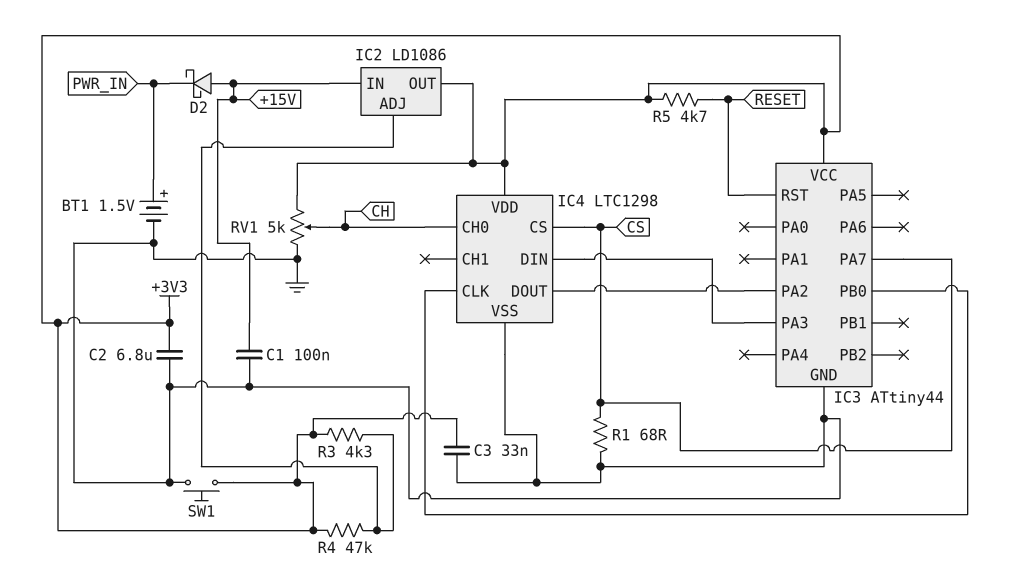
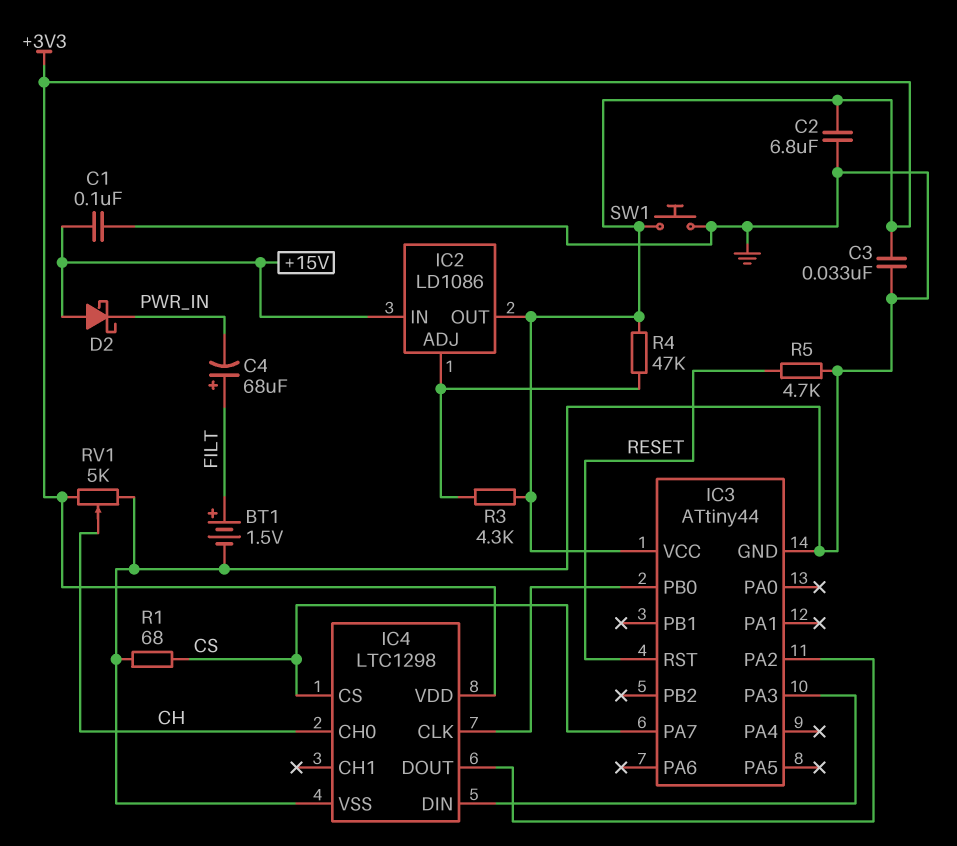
BT1: 1.5V (plus PWR_IN, minus GND) -> 1.5V (plus FILT, minus GND)
C4: none -> 68uF (plus FILT, minus PWR_IN)
R5: 4.7k (+3V3, RESET) -> 4.7k (GND, RESET)

